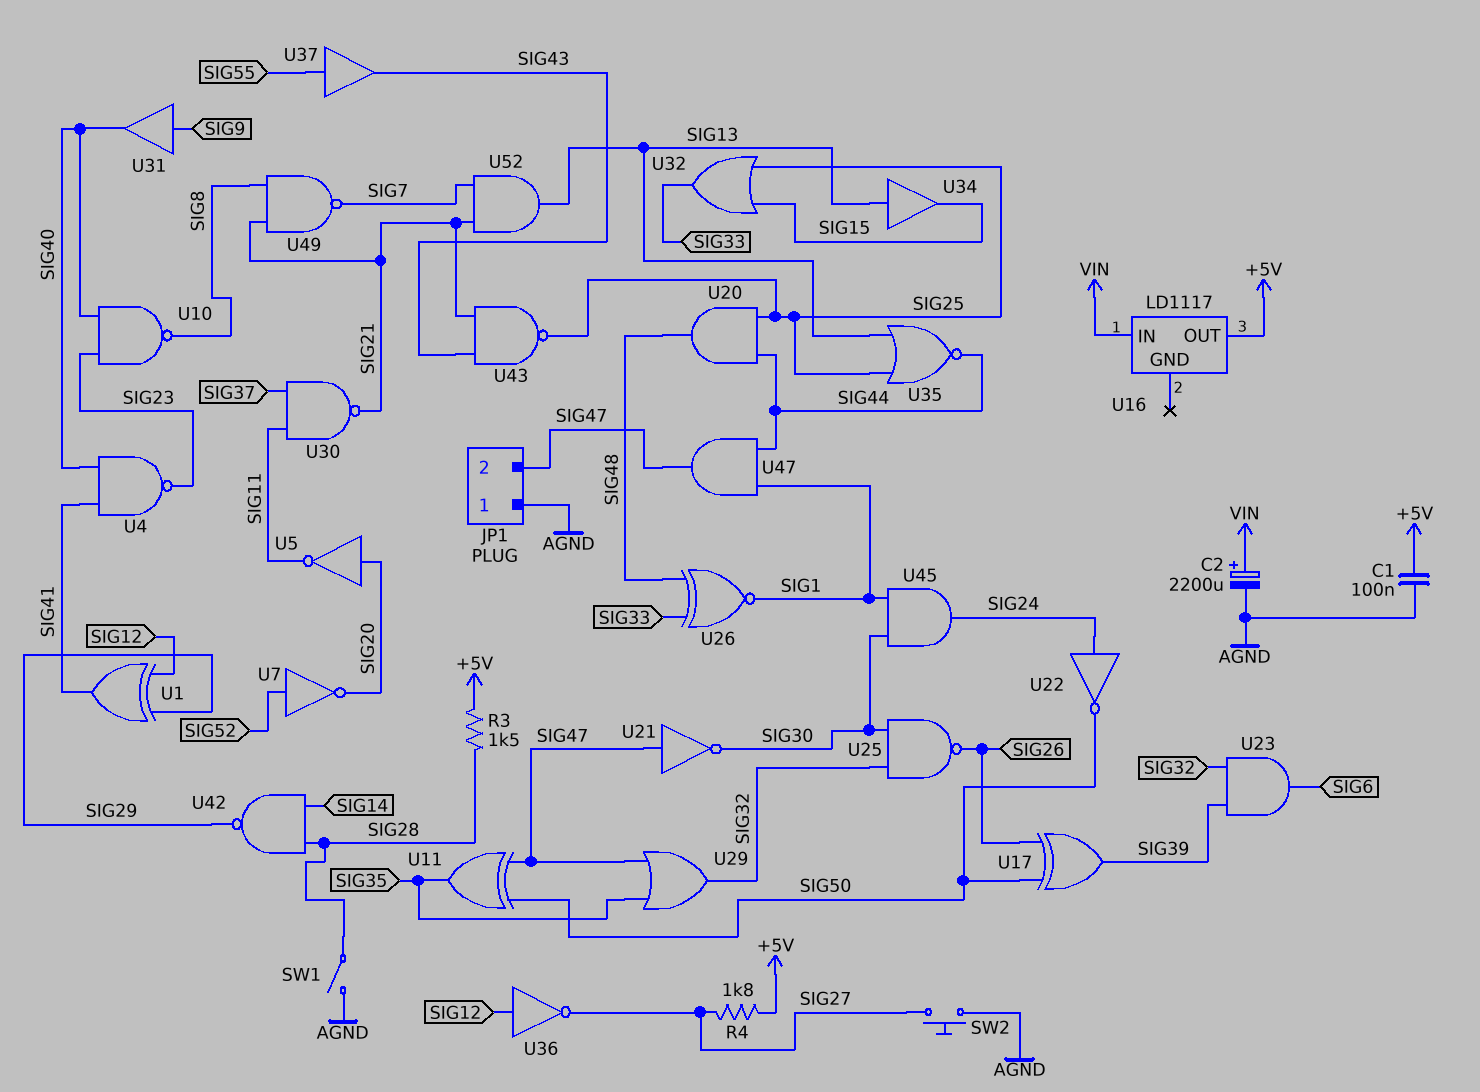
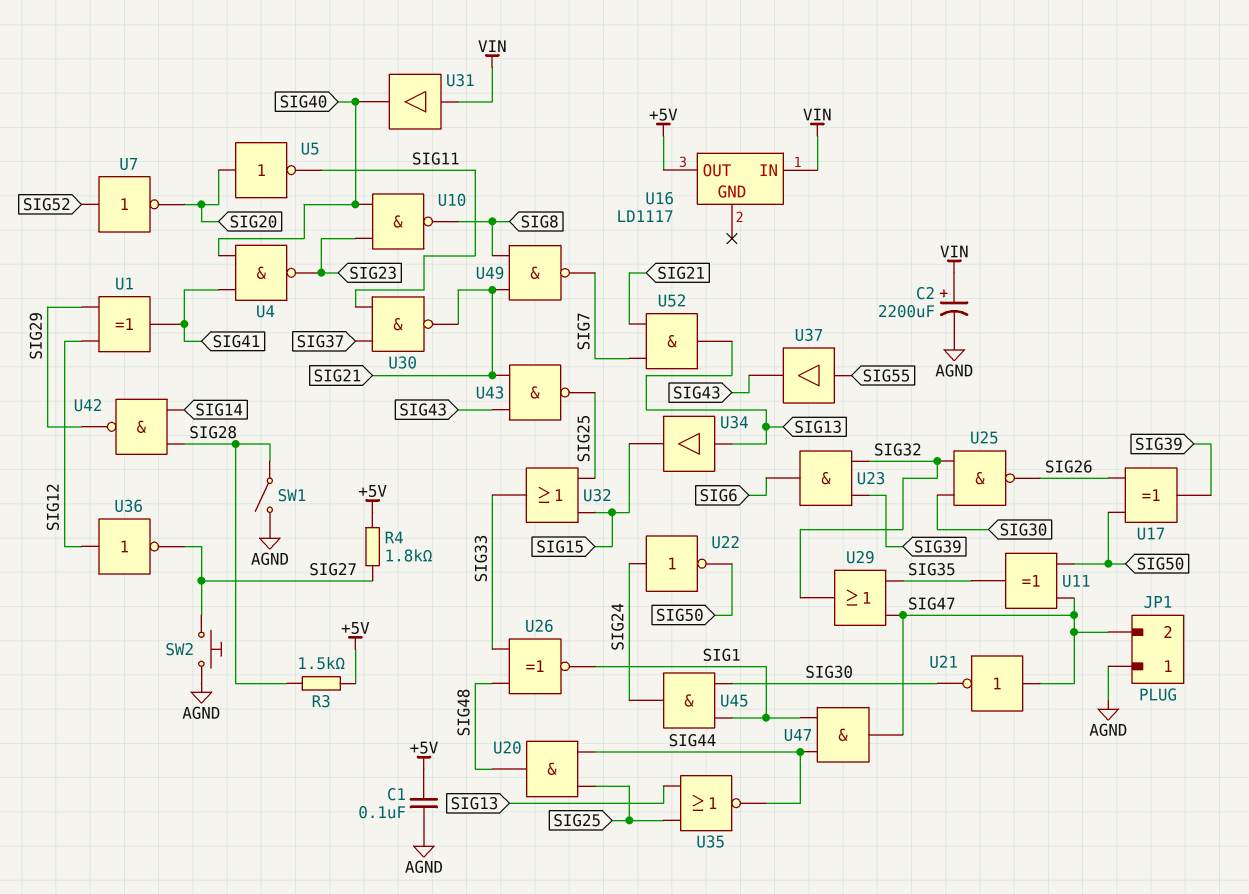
U31: buffer (in SIG9, out SIG40) -> buffer (in VIN, out SIG40)

